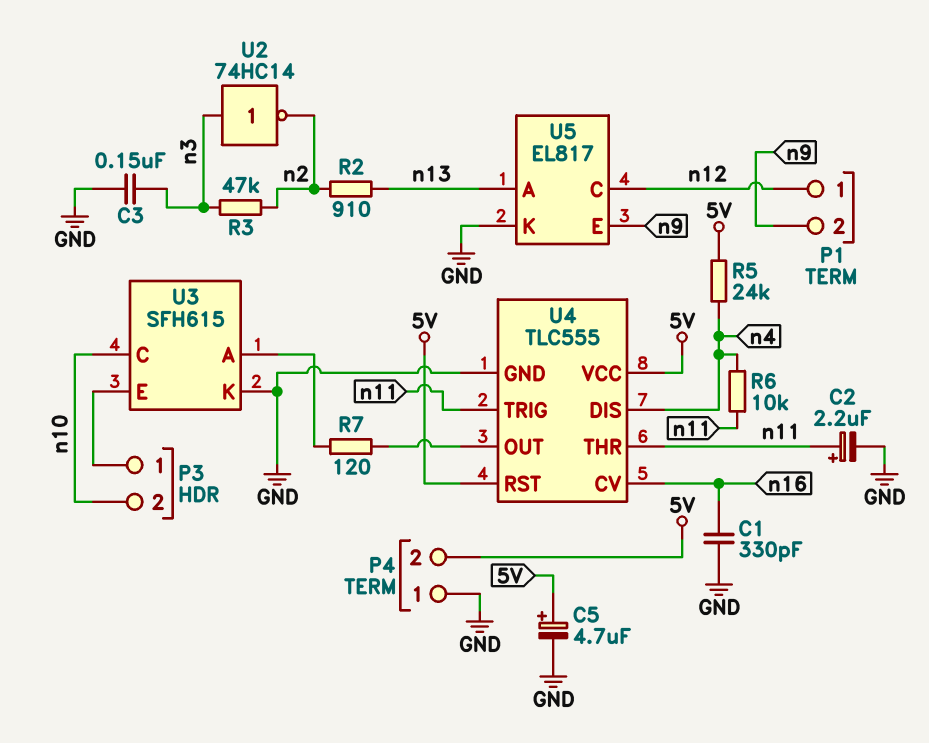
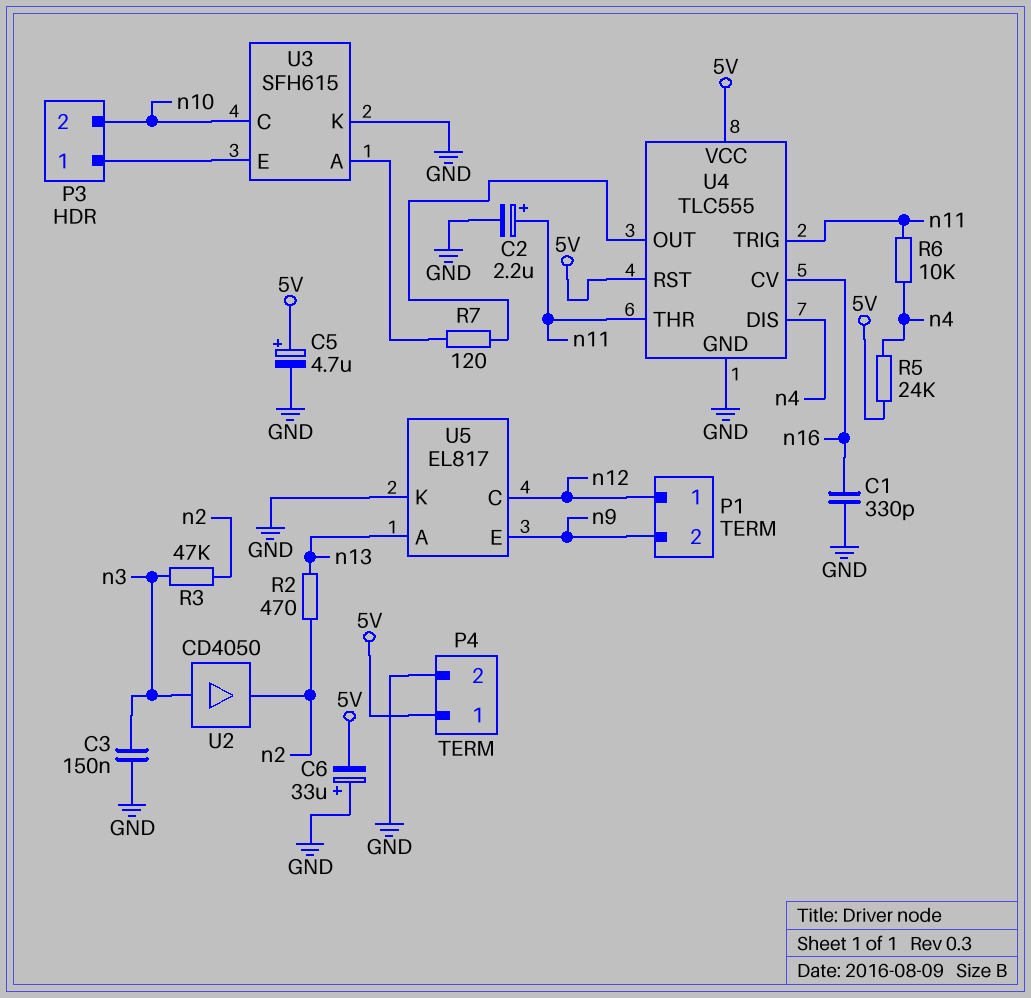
C6: none -> 33uF (plus GND, minus 5V)
P4 pin 1: GND -> 5V
P4 pin 2: 5V -> GND
R2: 910 (n2, n13) -> 470 (n2, n13)
U2: NOT 74HC14 (in n3, out n2) -> buffer CD4050 (in n3, out n2)

